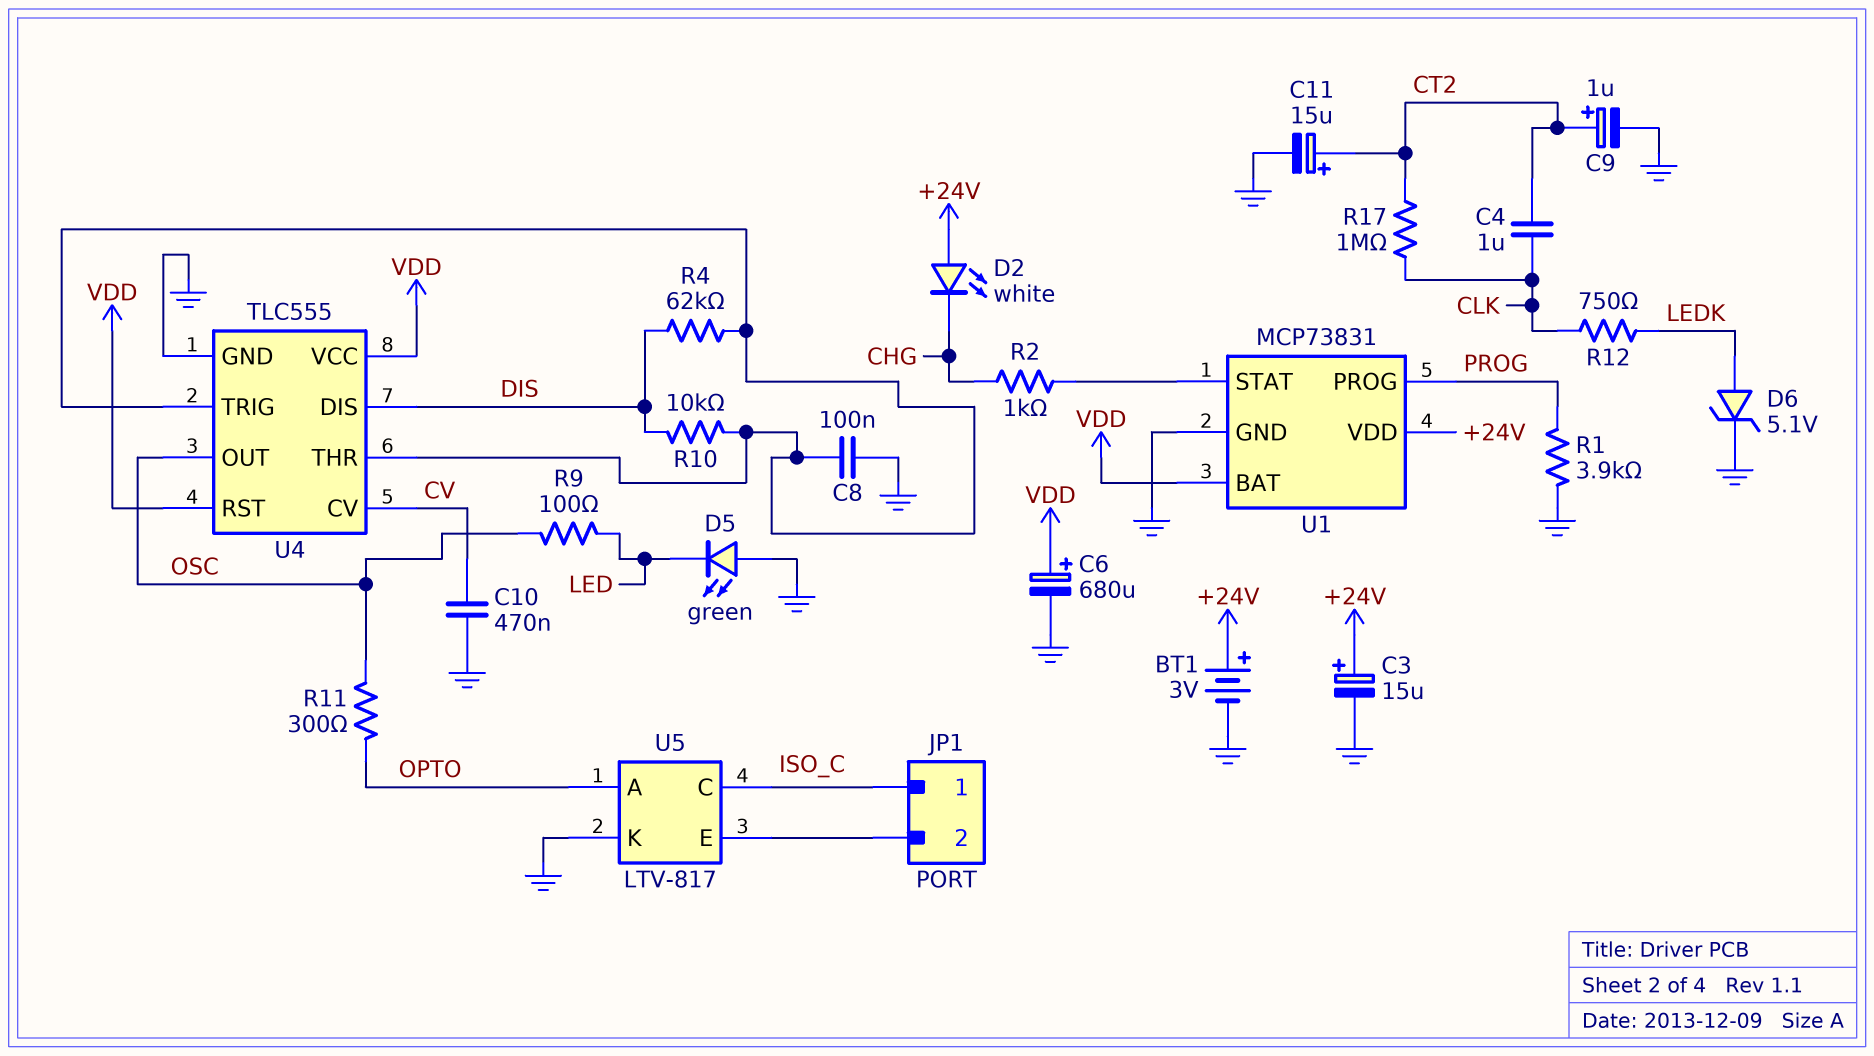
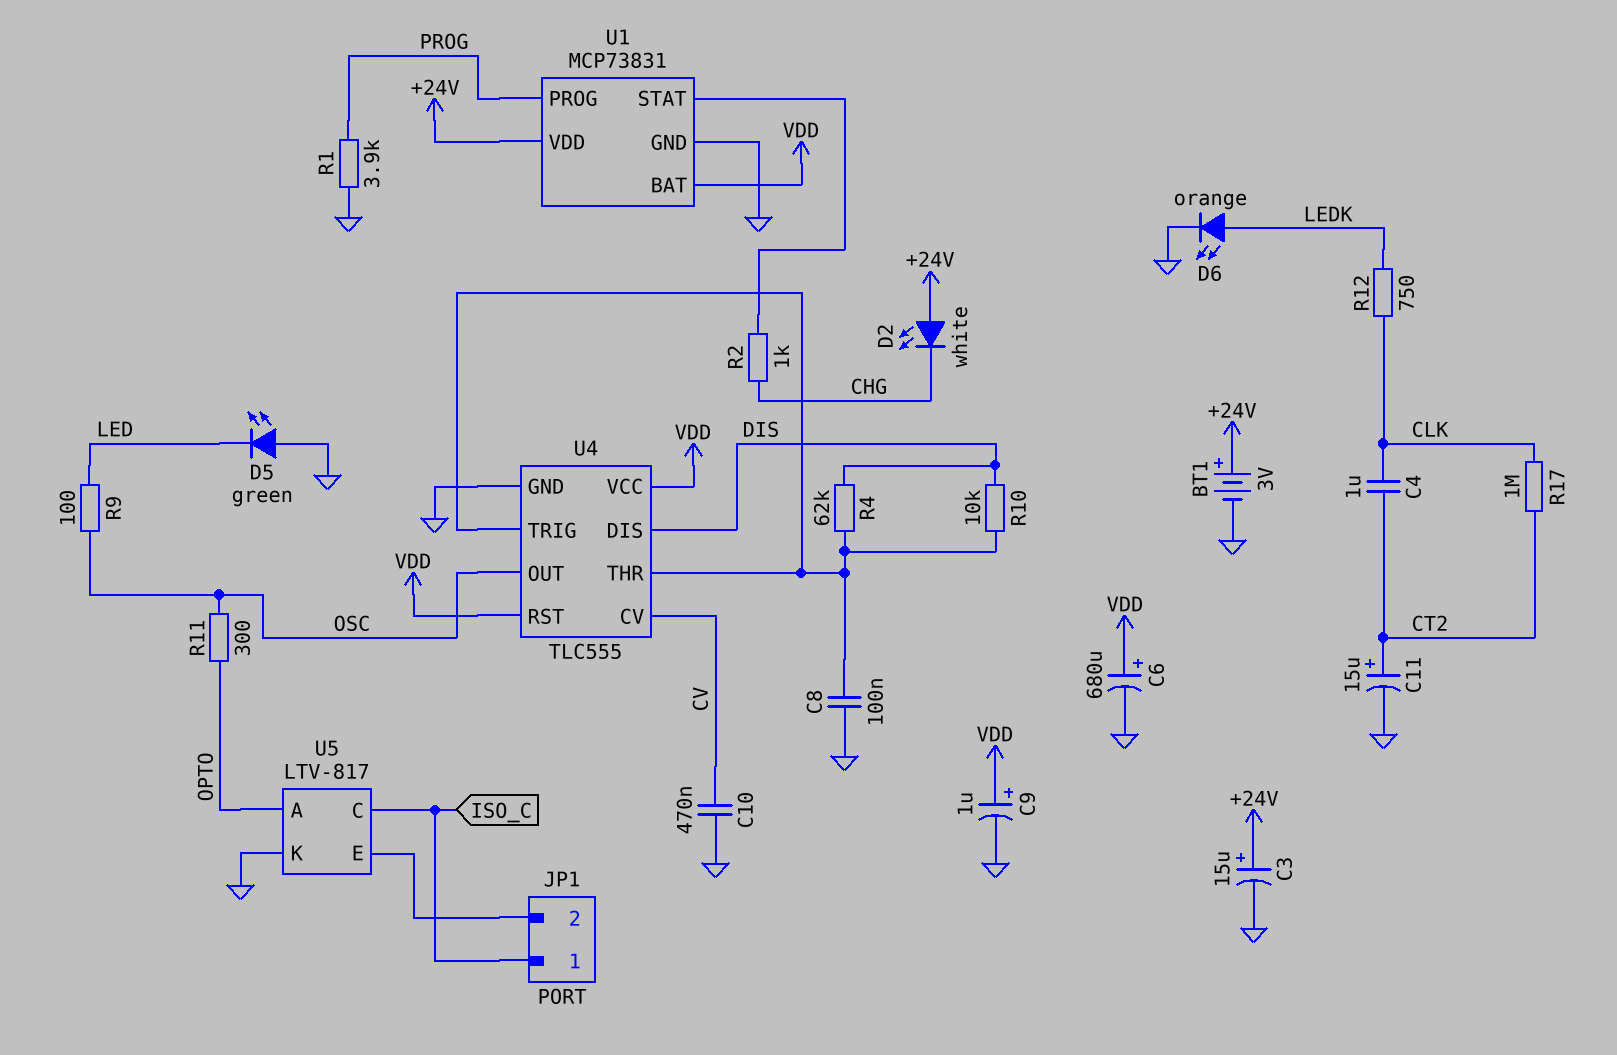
C9: 1uF (plus CT2, minus GND) -> 1uF (plus VDD, minus GND)
D6: zener 5.1V (A LEDK, K GND) -> LED orange (A LEDK, K GND)

